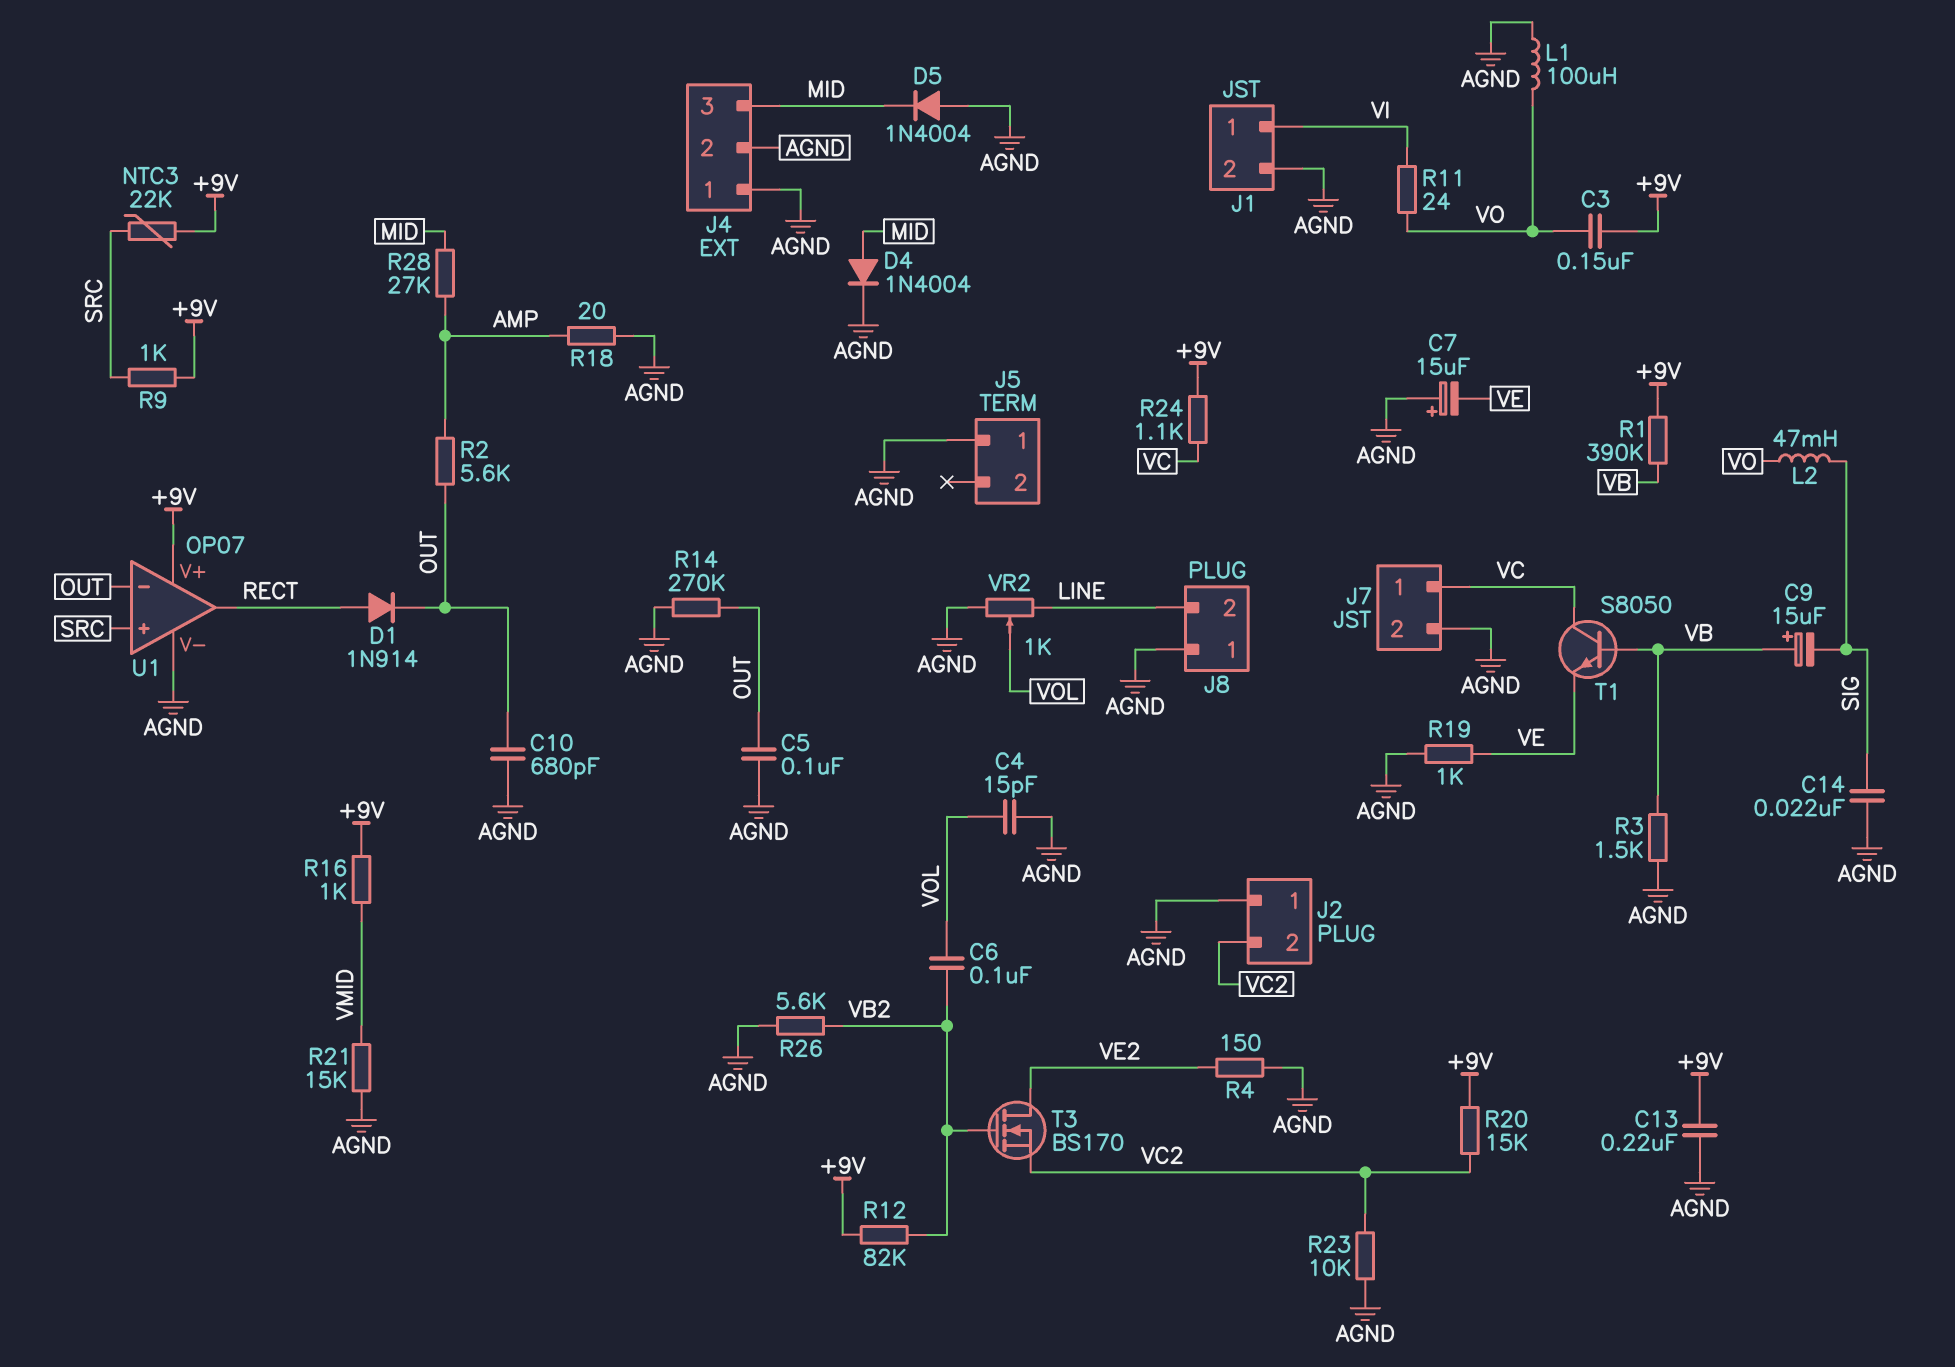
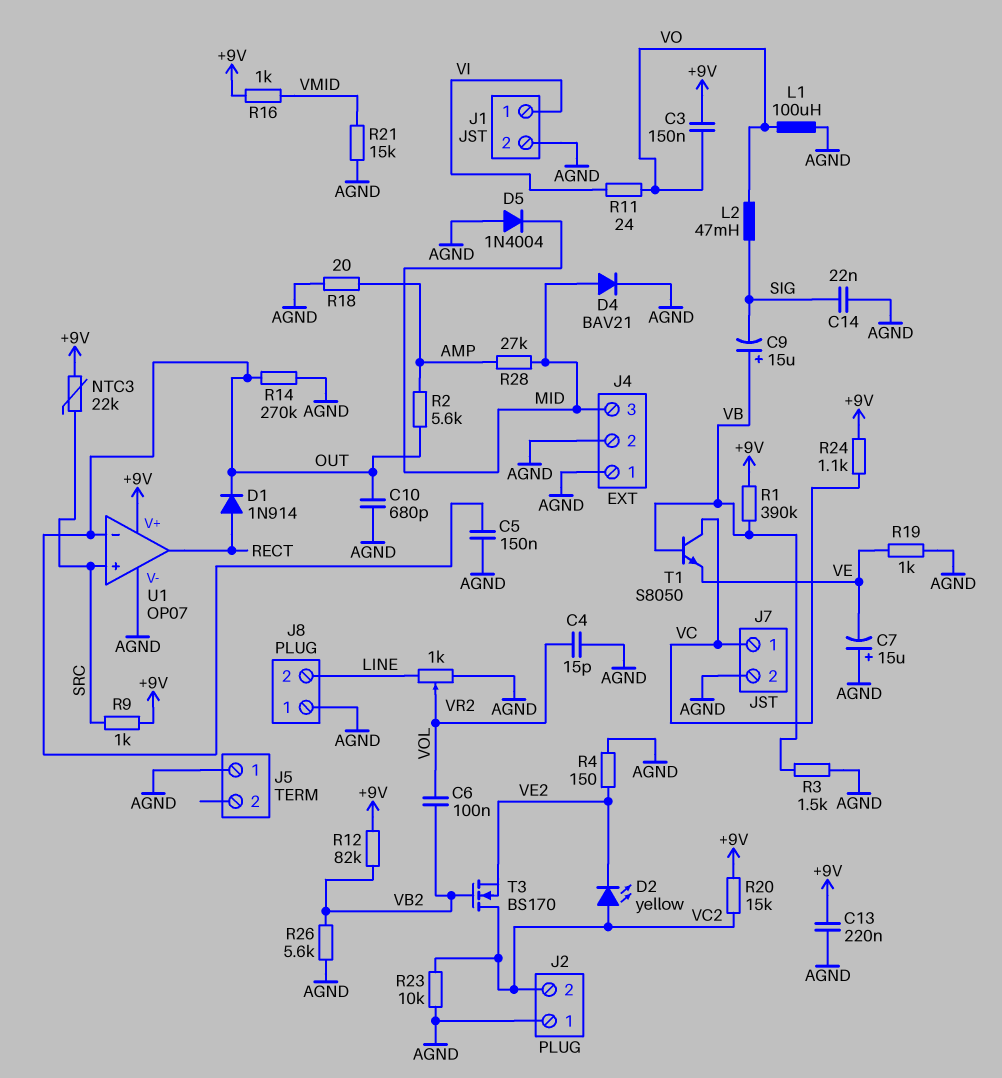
C5: 100nF (AGND, OUT) -> 150nF (AGND, OUT)
D2: none -> LED yellow (A VC2, K VE2)
D4: diode 1N4004 (A MID, K AGND) -> diode BAV21 (A MID, K AGND)
T3: NMOS BS170 (G VB2, D VE2, S VC2) -> NMOS BS170 (G VB2, D VC2, S VE2)

